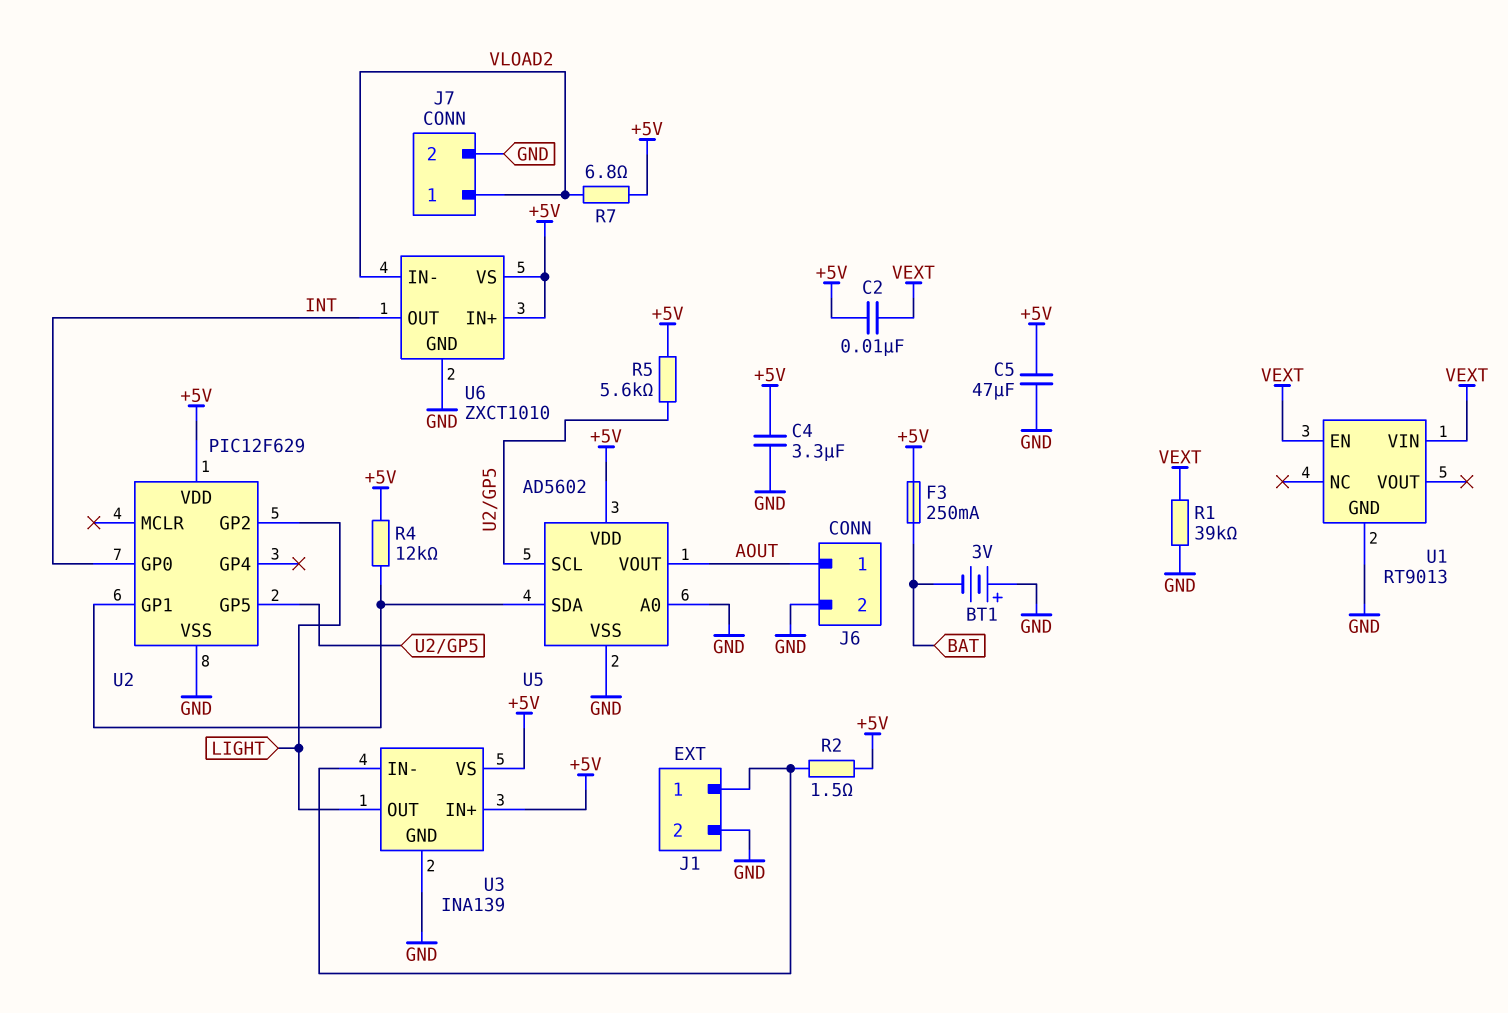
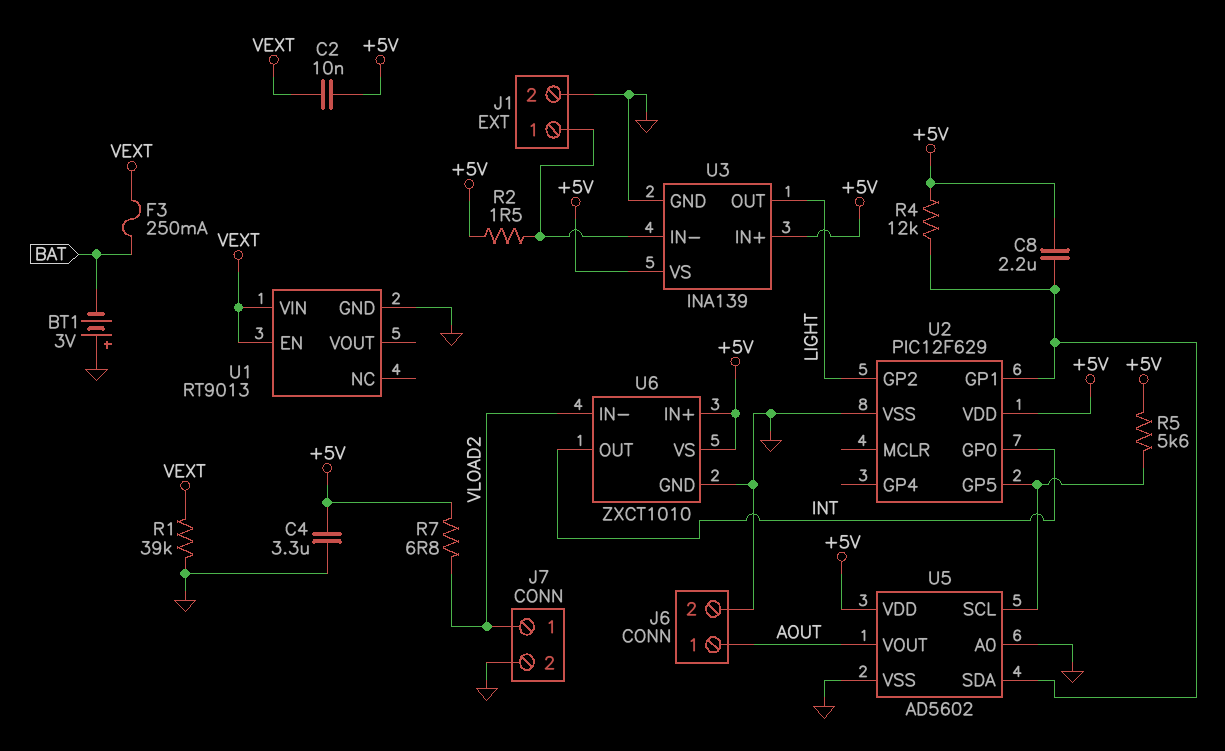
C5: 47uF (+5V, GND) -> none
C8: none -> 2.2uF (+5V, U2/GP1)
F3: 250mA (+5V, BAT) -> 250mA (BAT, VEXT)

